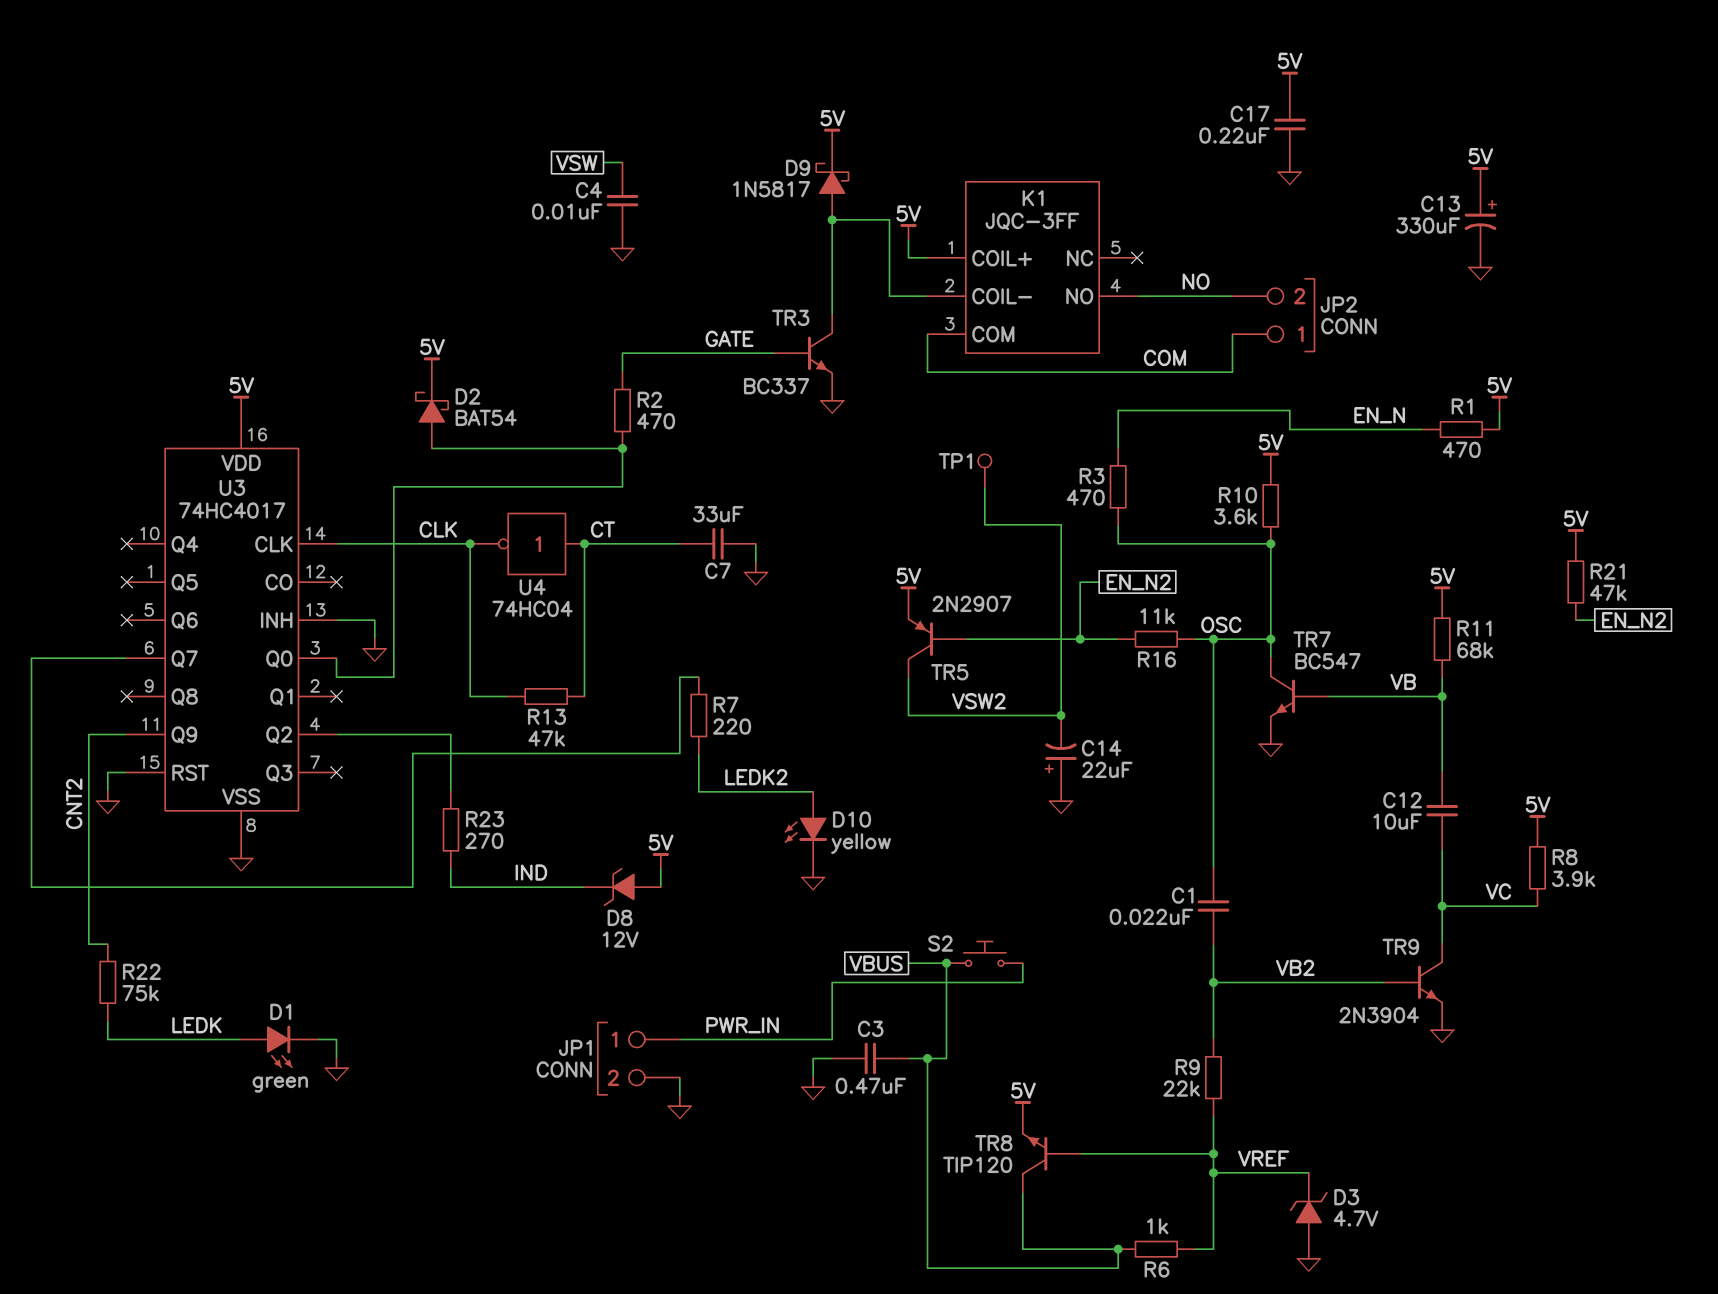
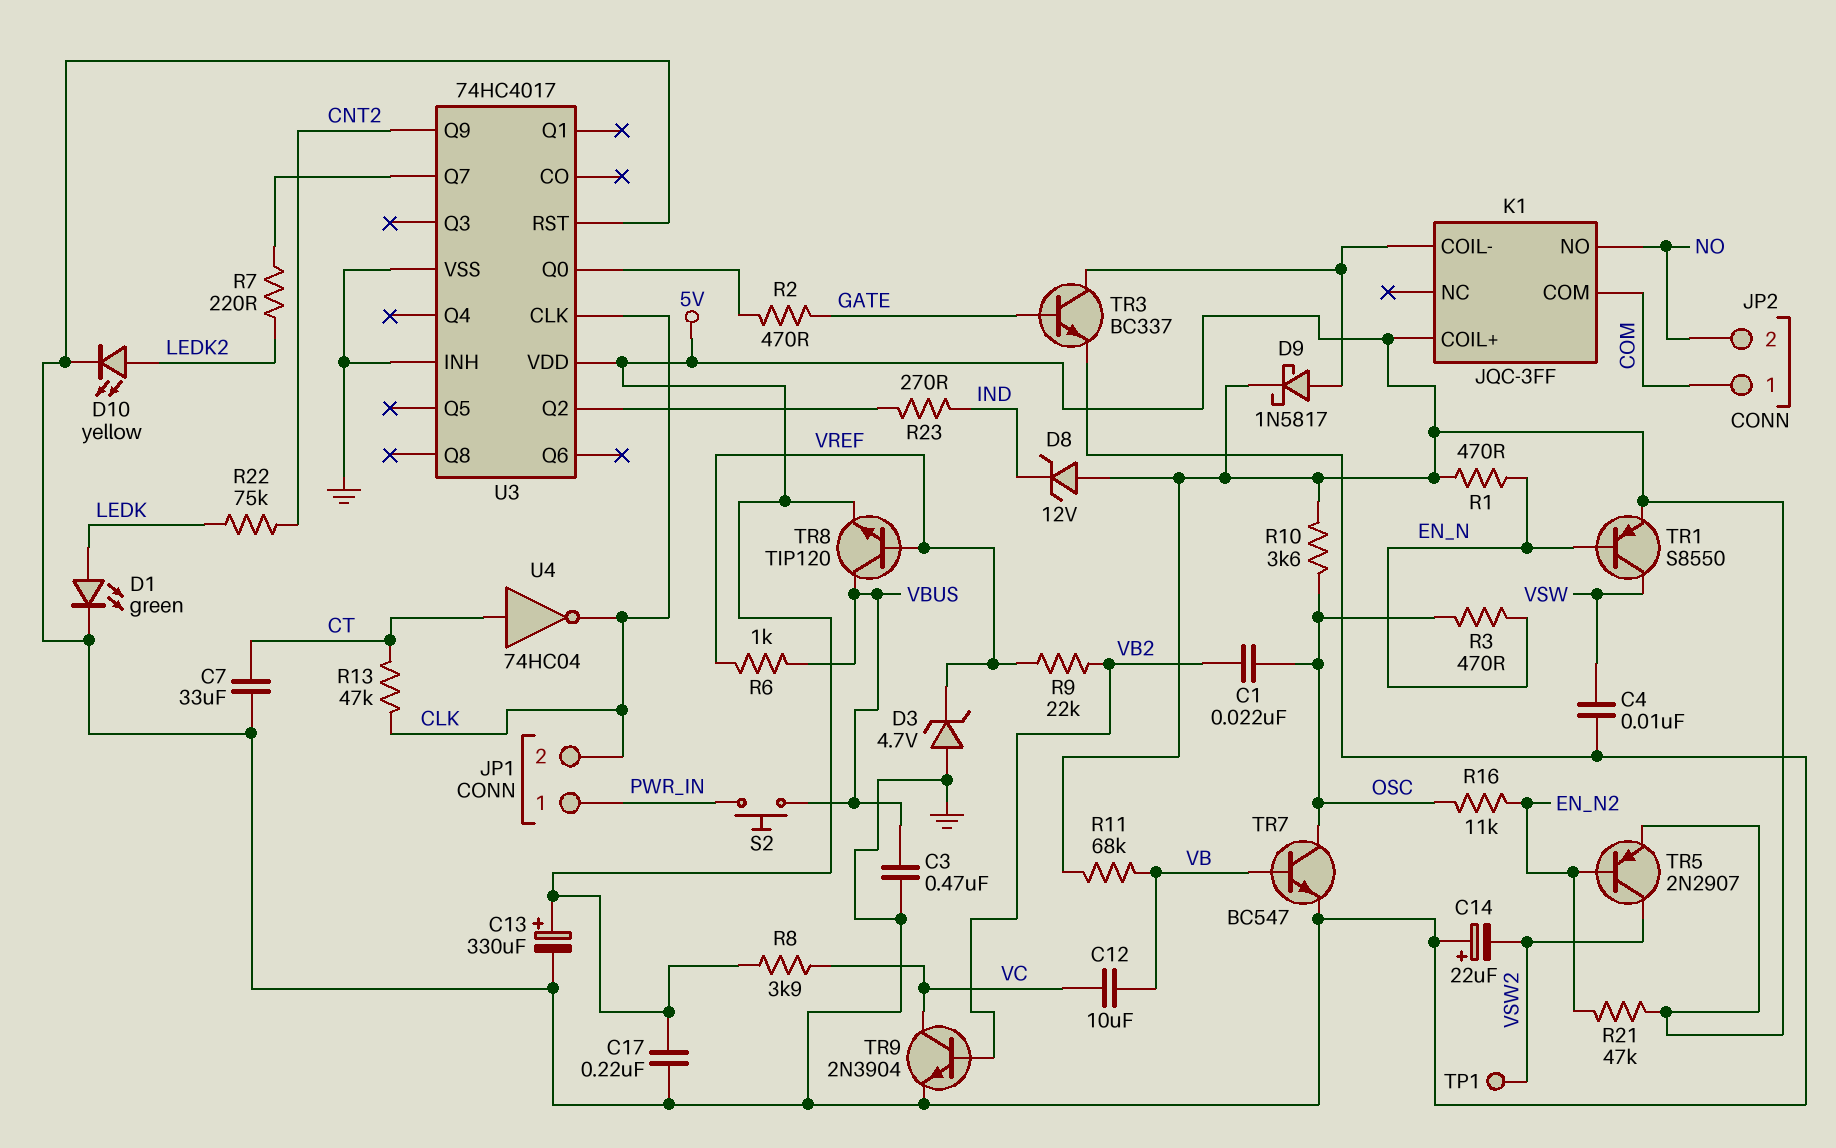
D2: schottky BAT54 (A U3/Q0, K 5V) -> none
JP1 pin 2: GND -> CLK
TR1: none -> PNP S8550 (B EN_N, C VSW, E 5V)

